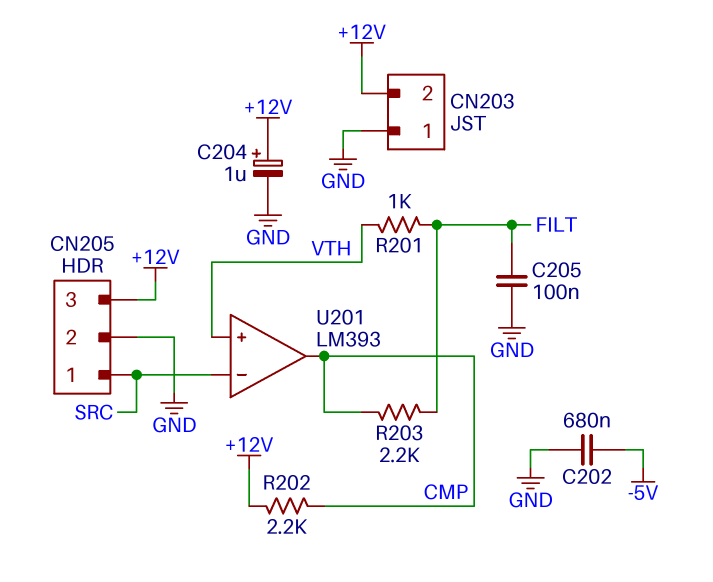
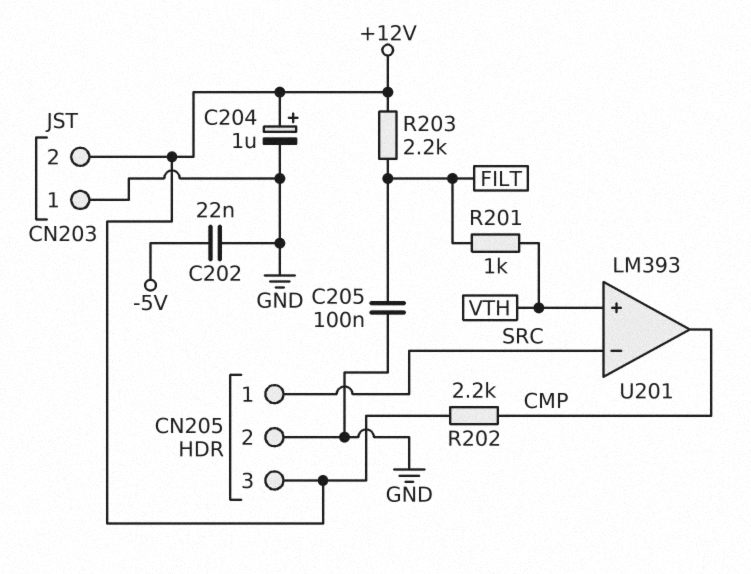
C202: 680nF (-5V, GND) -> 22nF (-5V, GND)
R203: 2.2k (CMP, FILT) -> 2.2k (+12V, FILT)

